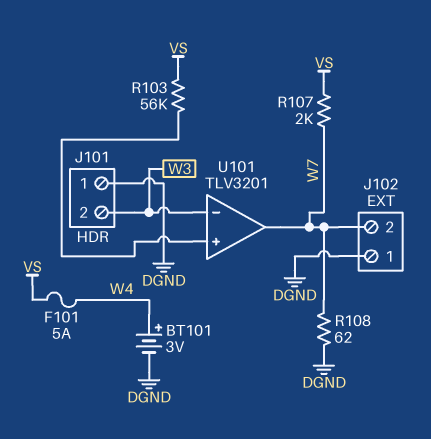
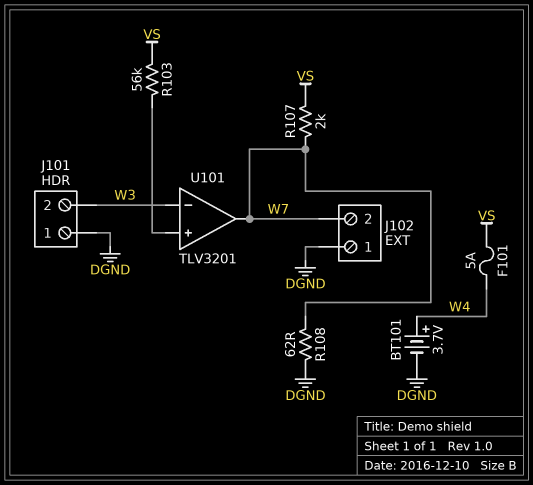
BT101: 3V (plus W4, minus DGND) -> 3.7V (plus W4, minus DGND)

